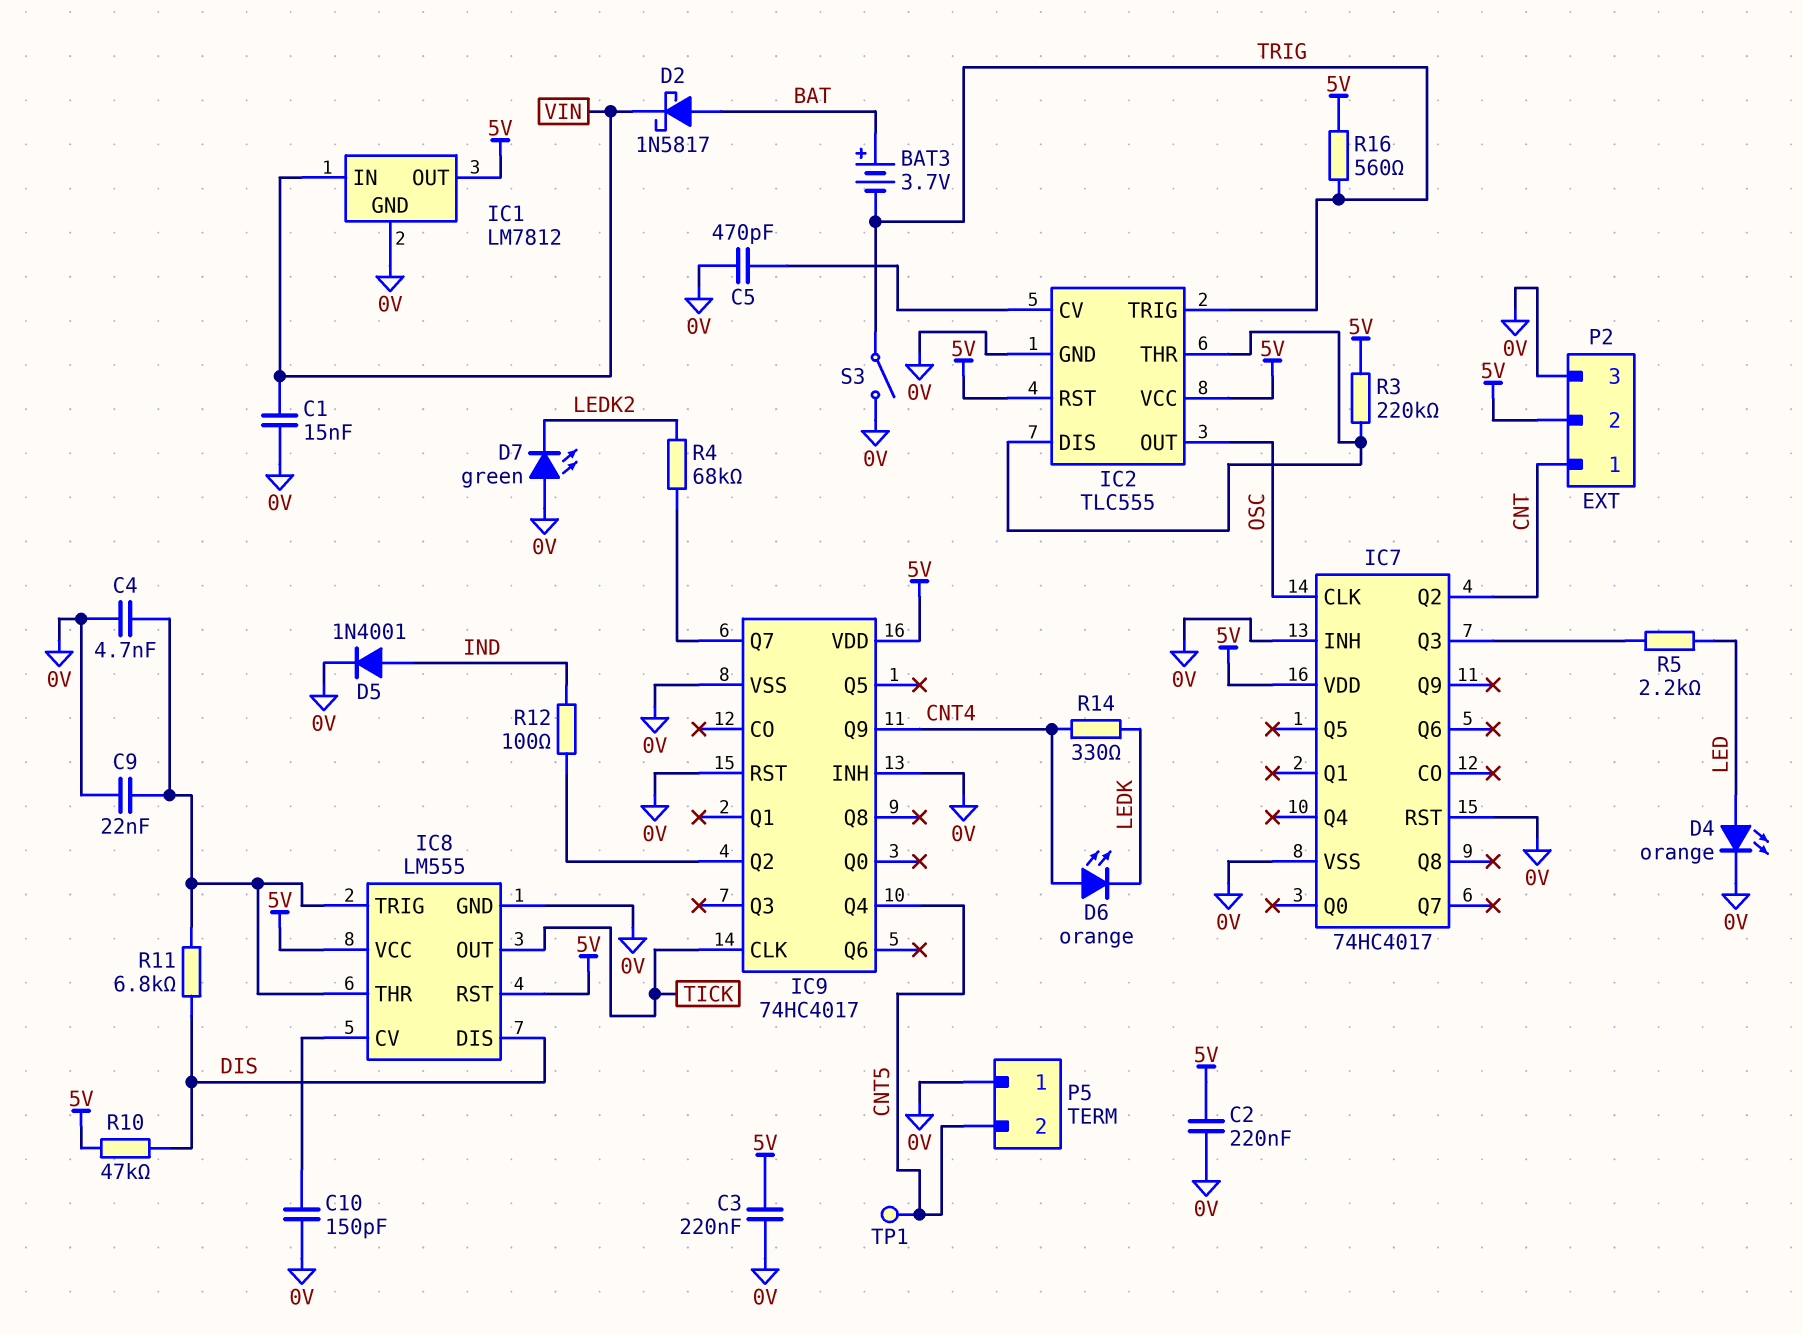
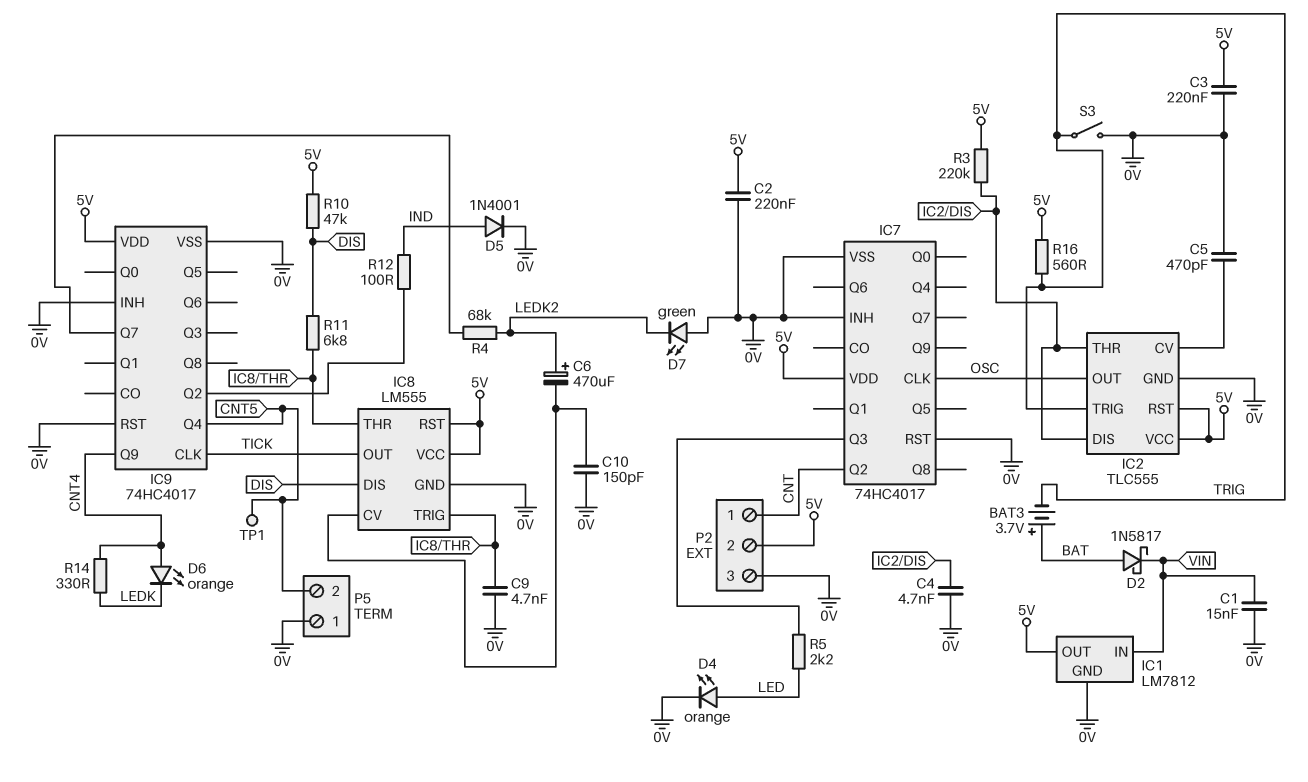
C4: 4.7nF (0V, IC8/THR) -> 4.7nF (0V, IC2/DIS)
C6: none -> 470uF (plus LEDK2, minus IC8/CV)
C9: 22nF (0V, IC8/THR) -> 4.7nF (0V, IC8/THR)

